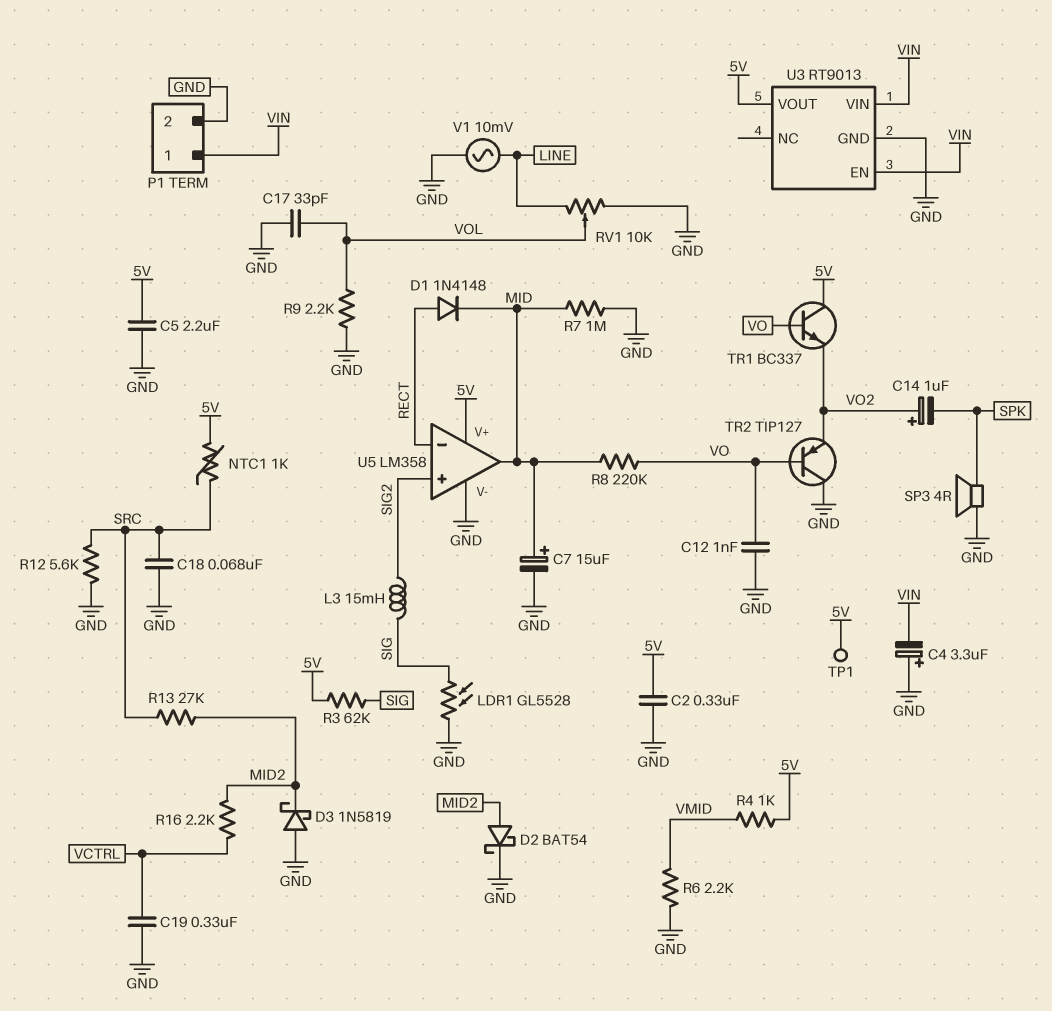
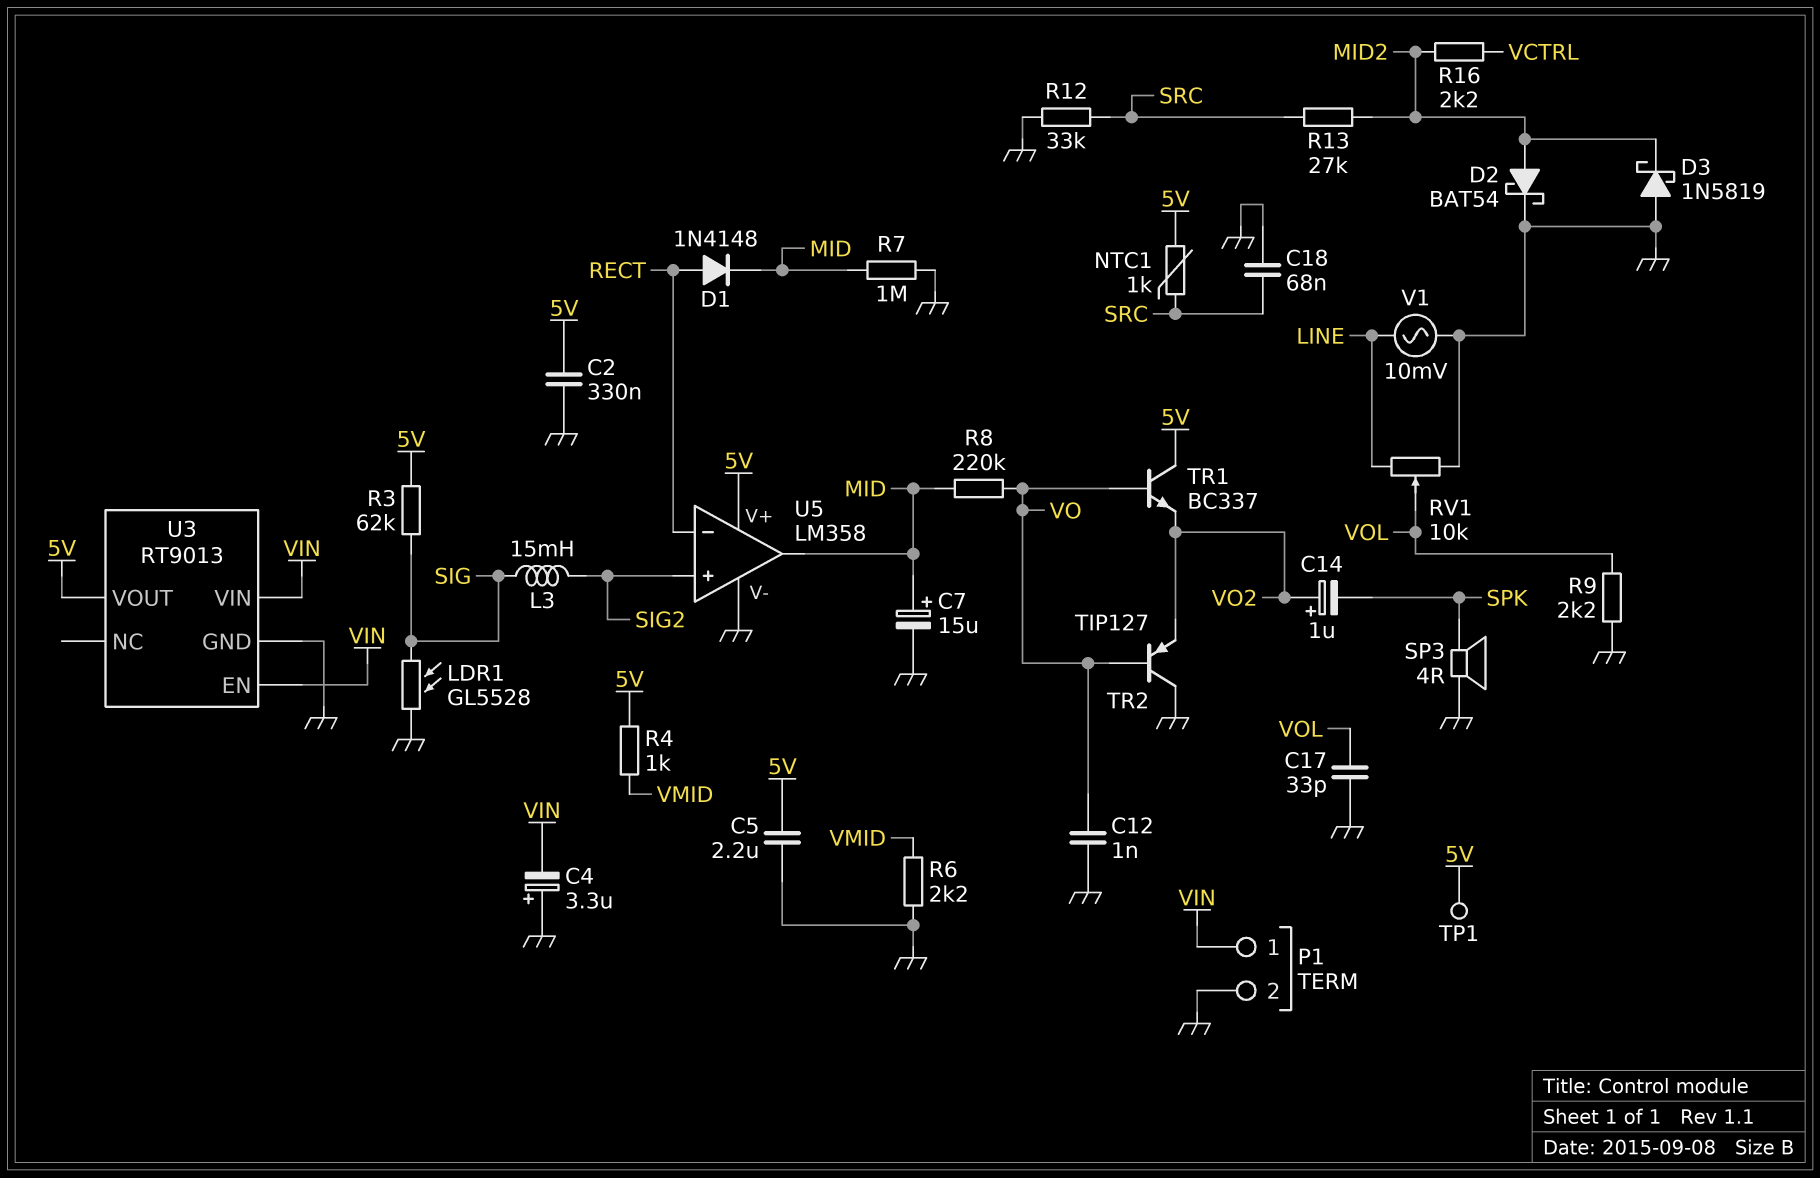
C19: 330nF (GND, VCTRL) -> none
R12: 5.6k (GND, SRC) -> 33k (GND, SRC)

